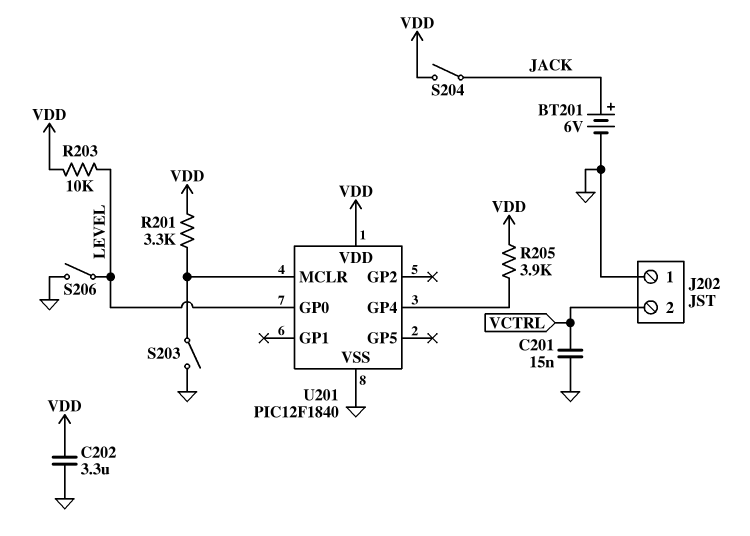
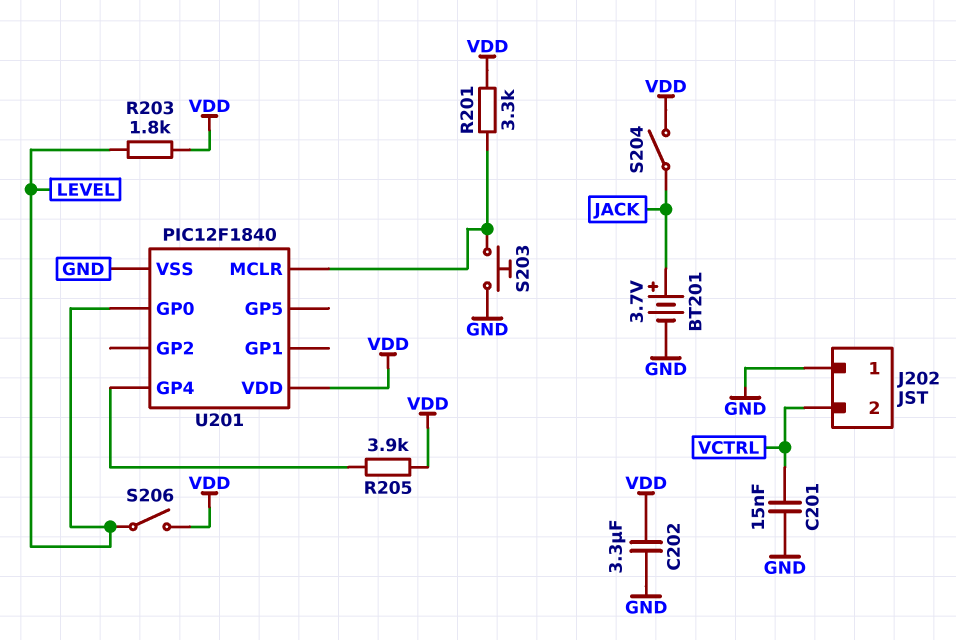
BT201: 6V (plus JACK, minus GND) -> 3.7V (plus JACK, minus GND)
R203: 10k (LEVEL, VDD) -> 1.8k (LEVEL, VDD)
S203: switch (GND, U201/MCLR) -> button (GND, U201/MCLR)
S206: switch (GND, LEVEL) -> switch (LEVEL, VDD)

